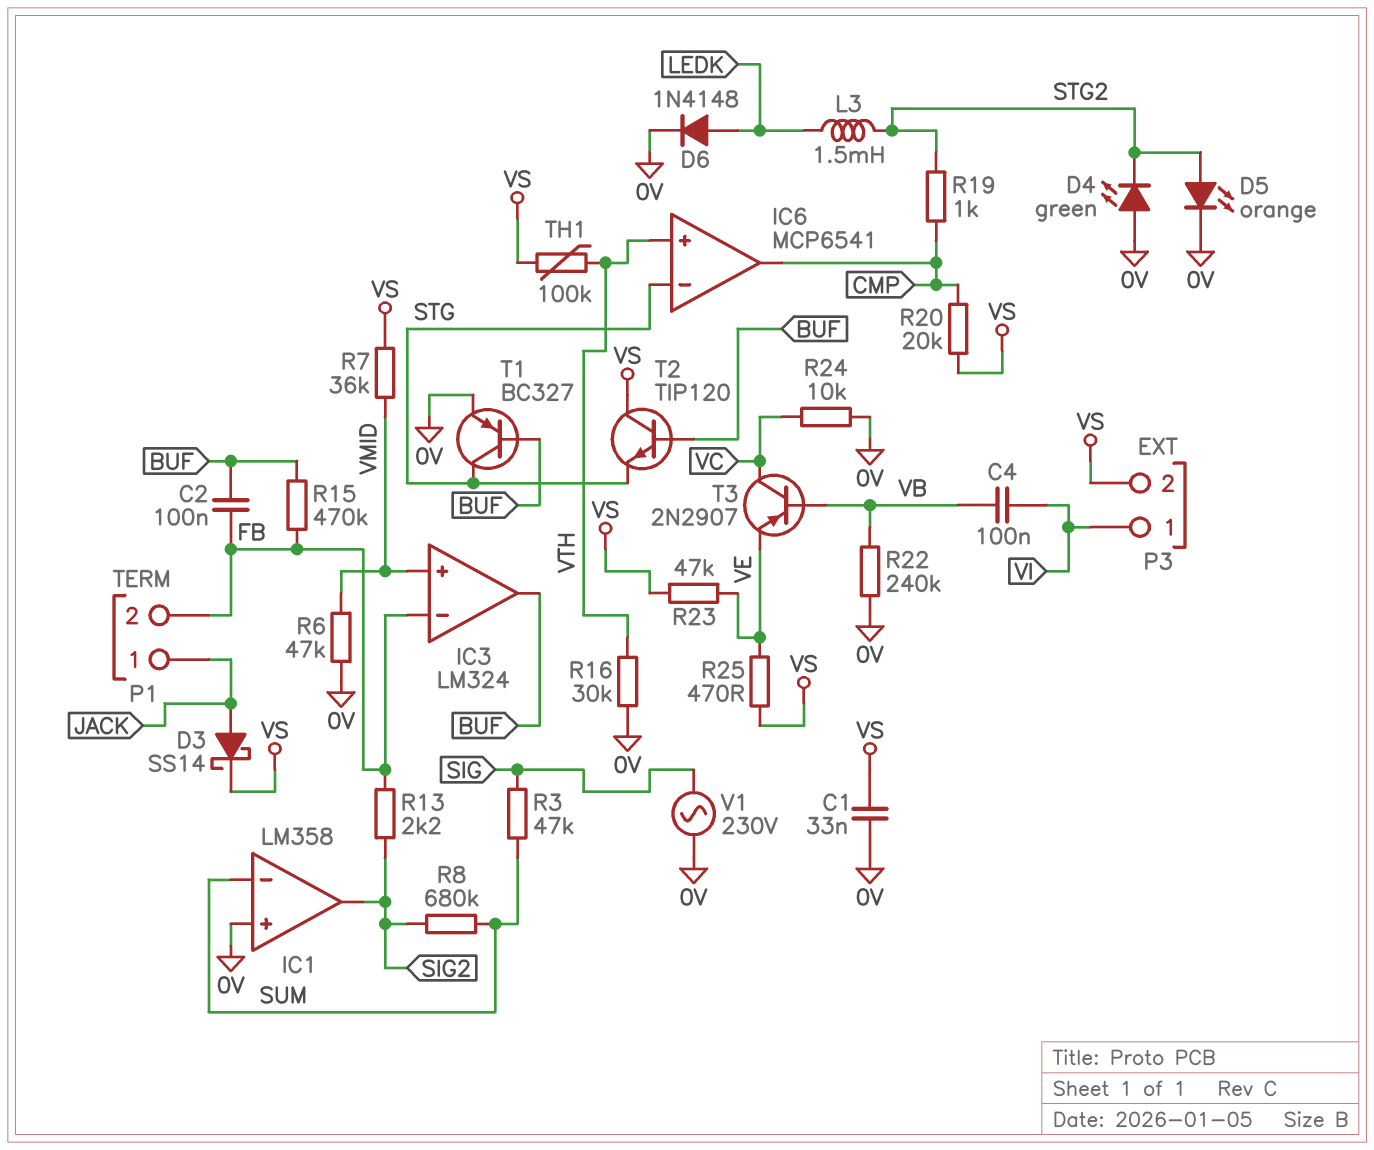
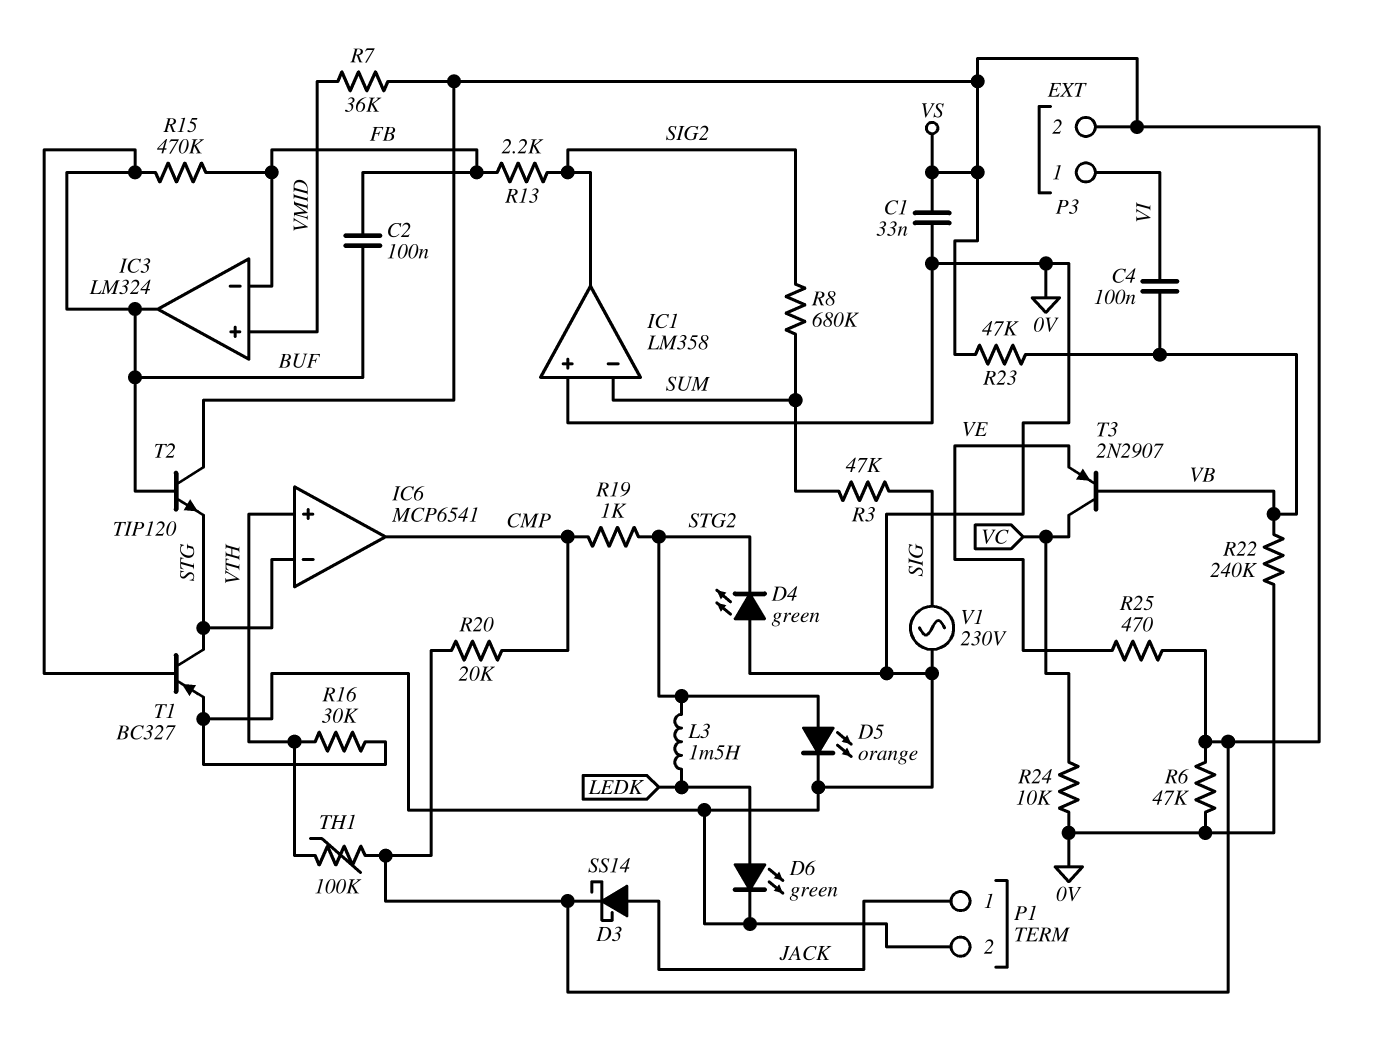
D6: diode 1N4148 (A LEDK, K 0V) -> LED green (A LEDK, K 0V)
P1 pin 2: FB -> 0V
R6: 47k (0V, VMID) -> 47k (0V, VS)
R23: 47k (VE, VS) -> 47k (VB, VS)

